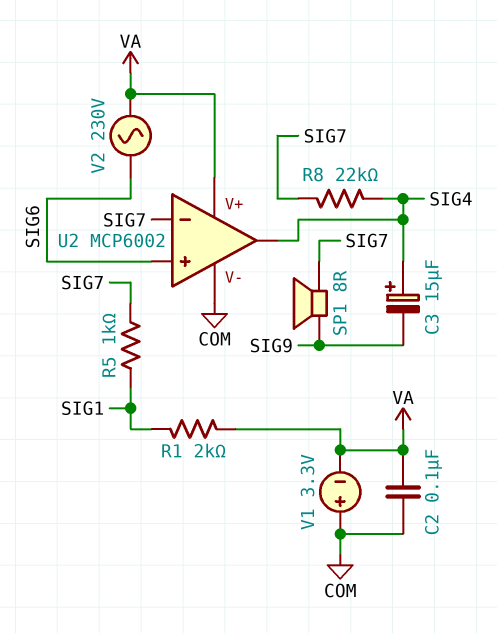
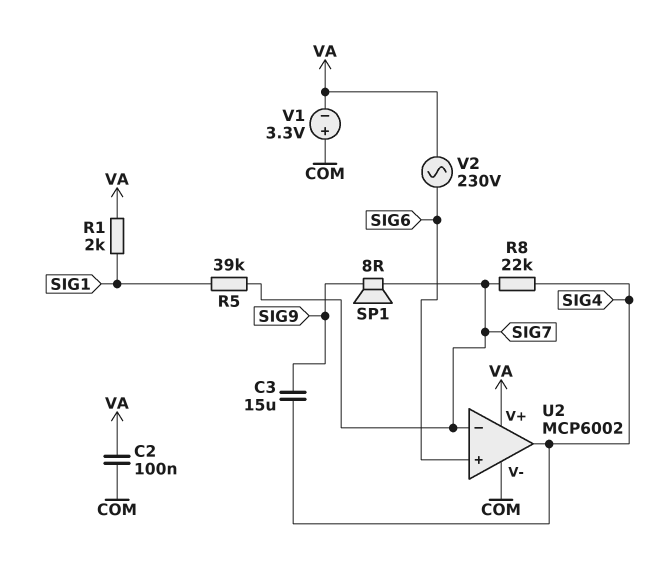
C3: 15uF (plus SIG4, minus SIG9) -> 15uF (SIG4, SIG9)
R5: 1k (SIG1, SIG7) -> 39k (SIG1, SIG7)

